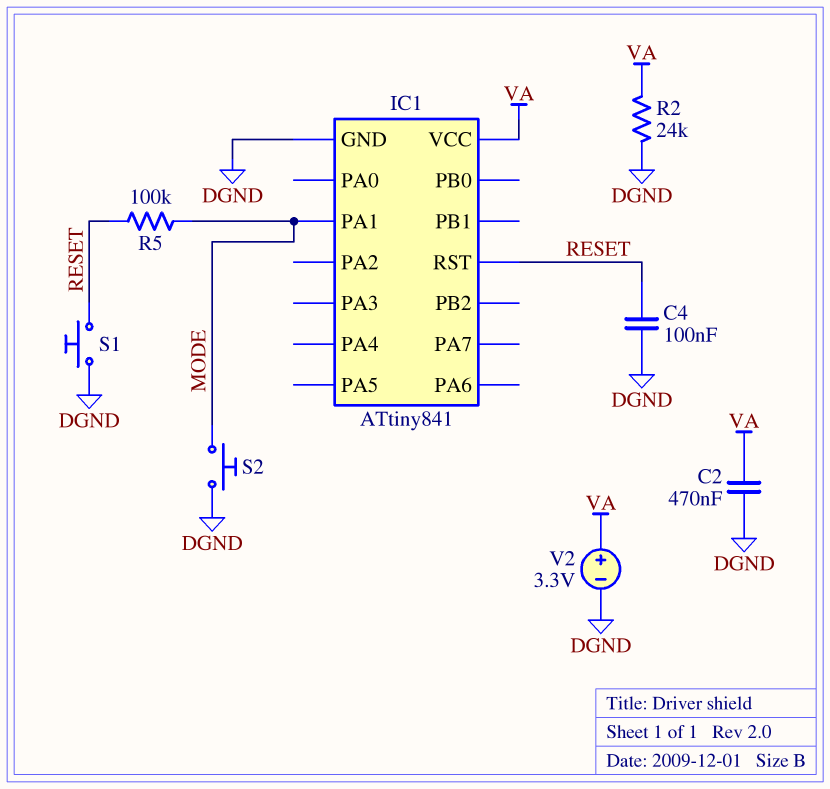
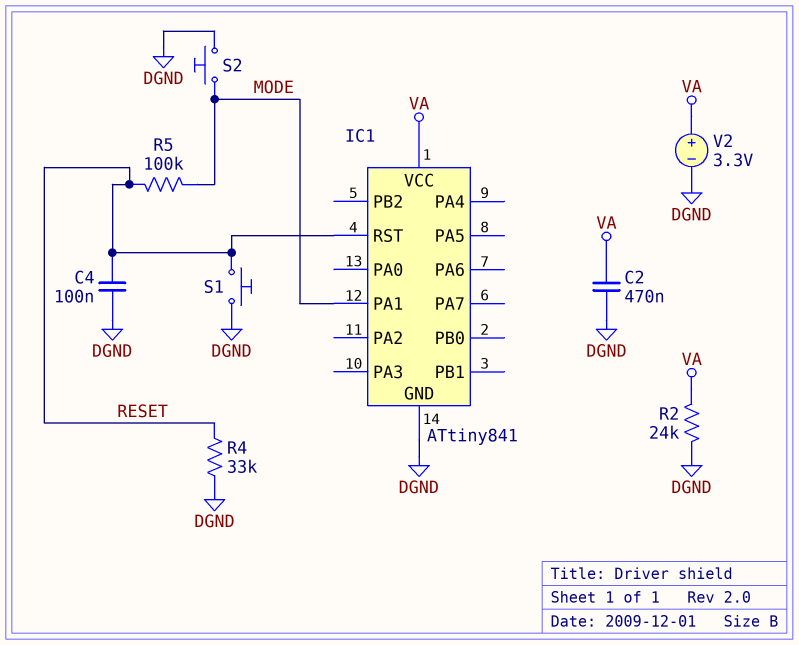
R4: none -> 33k (DGND, RESET)

